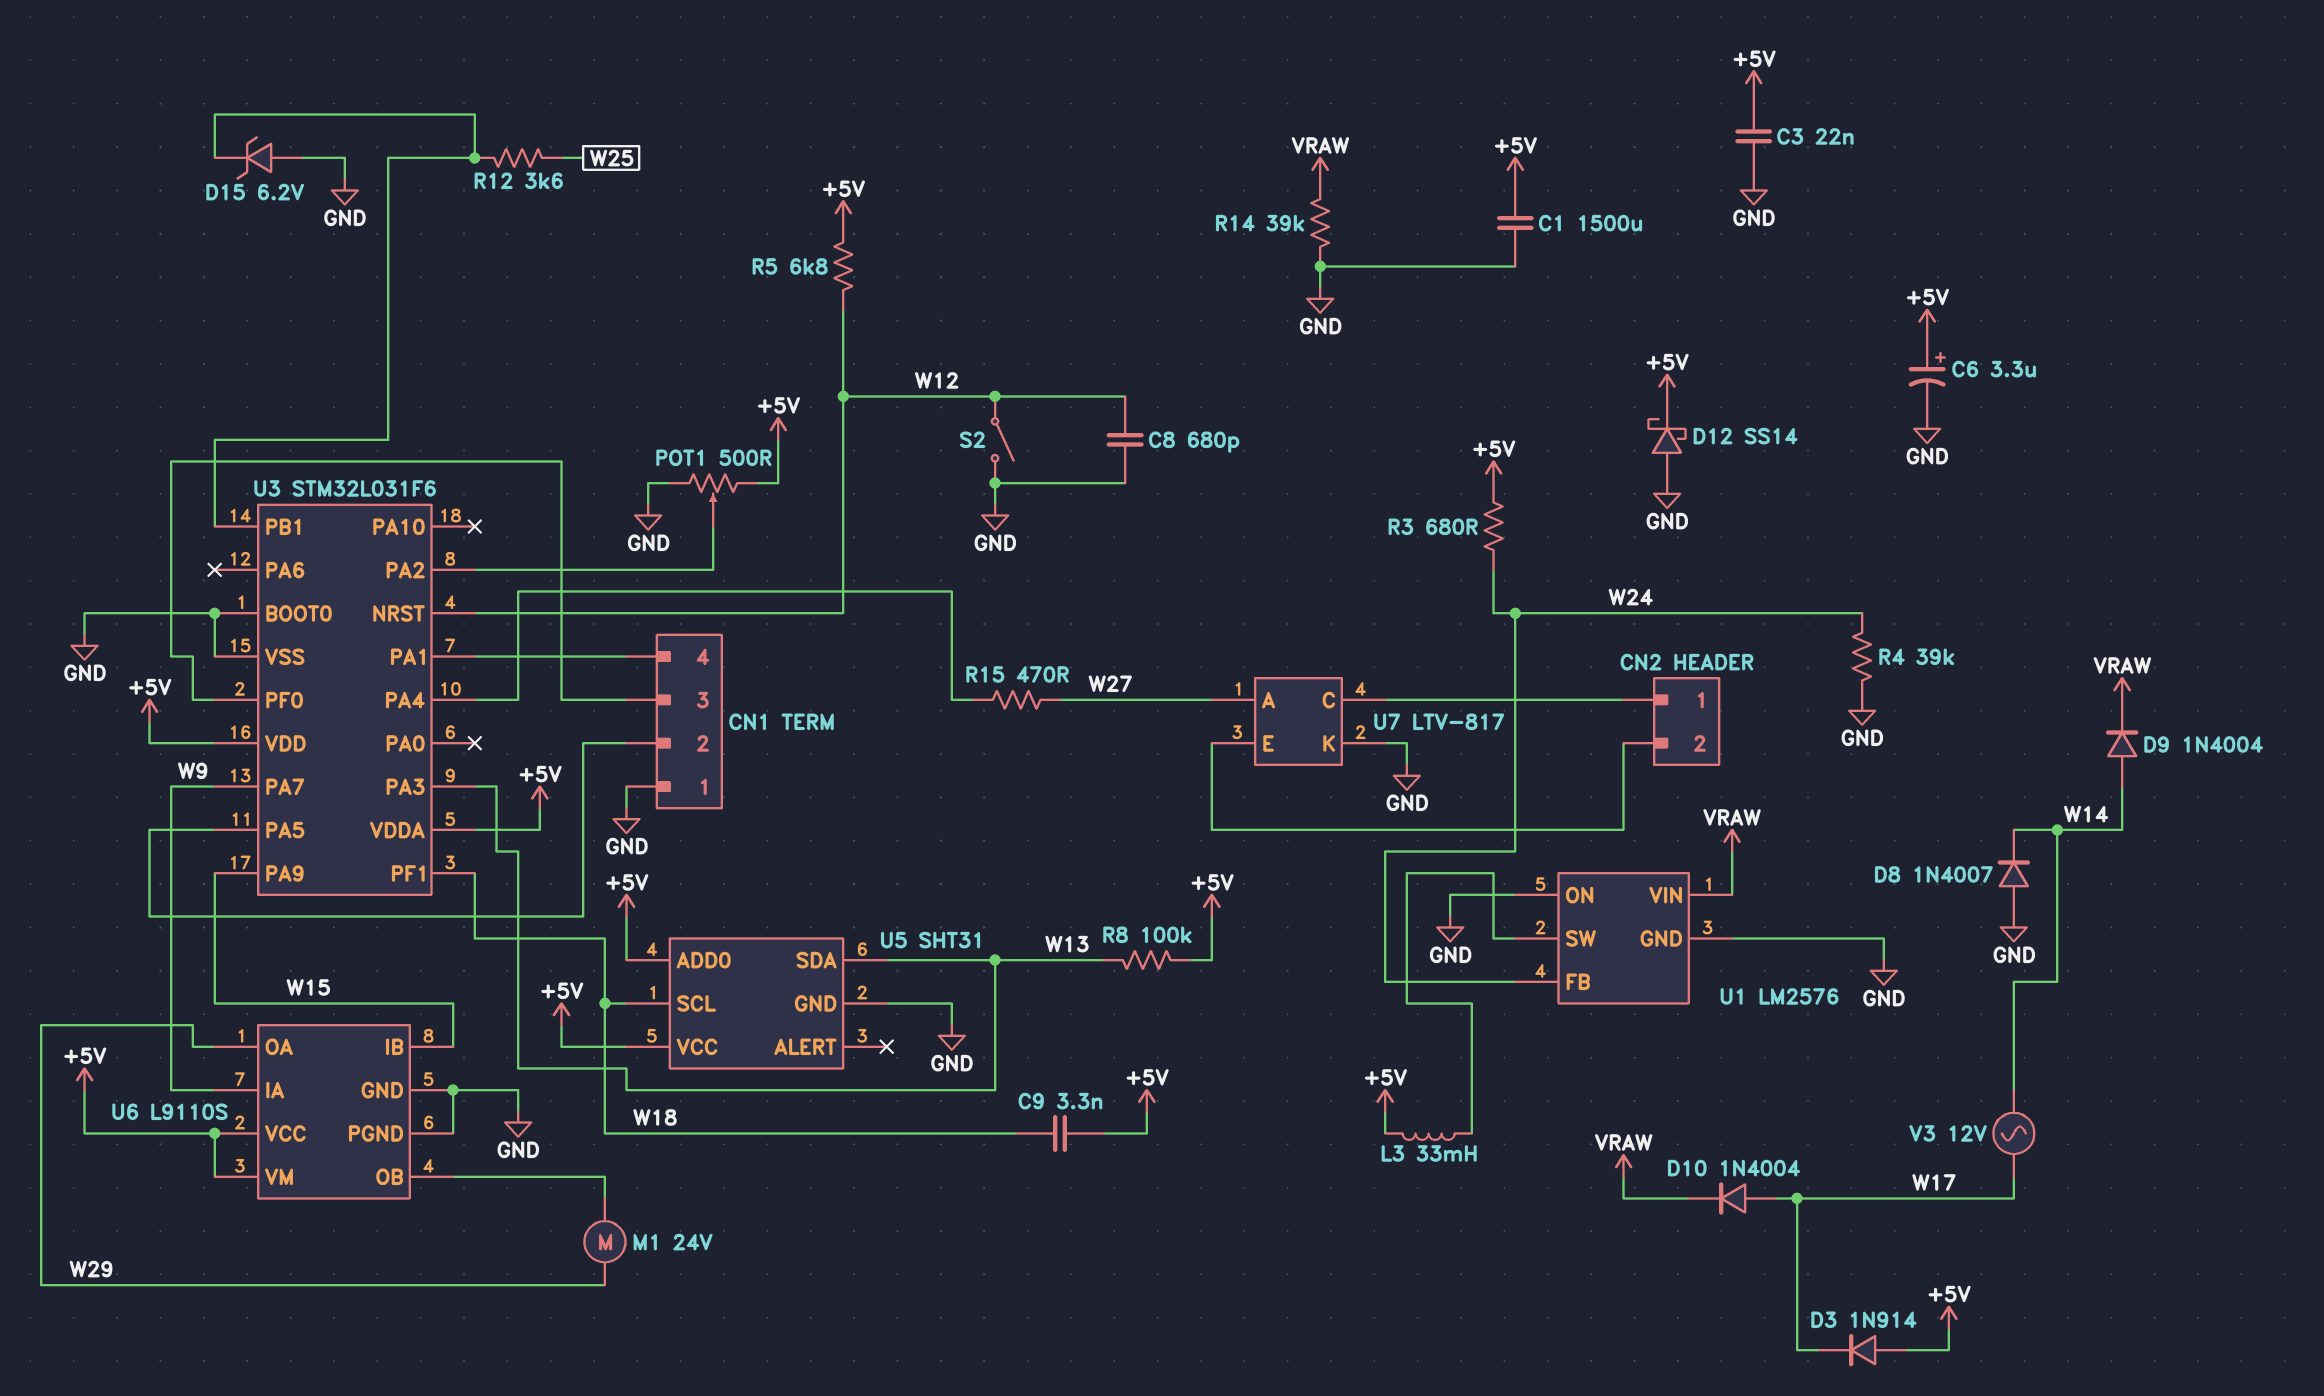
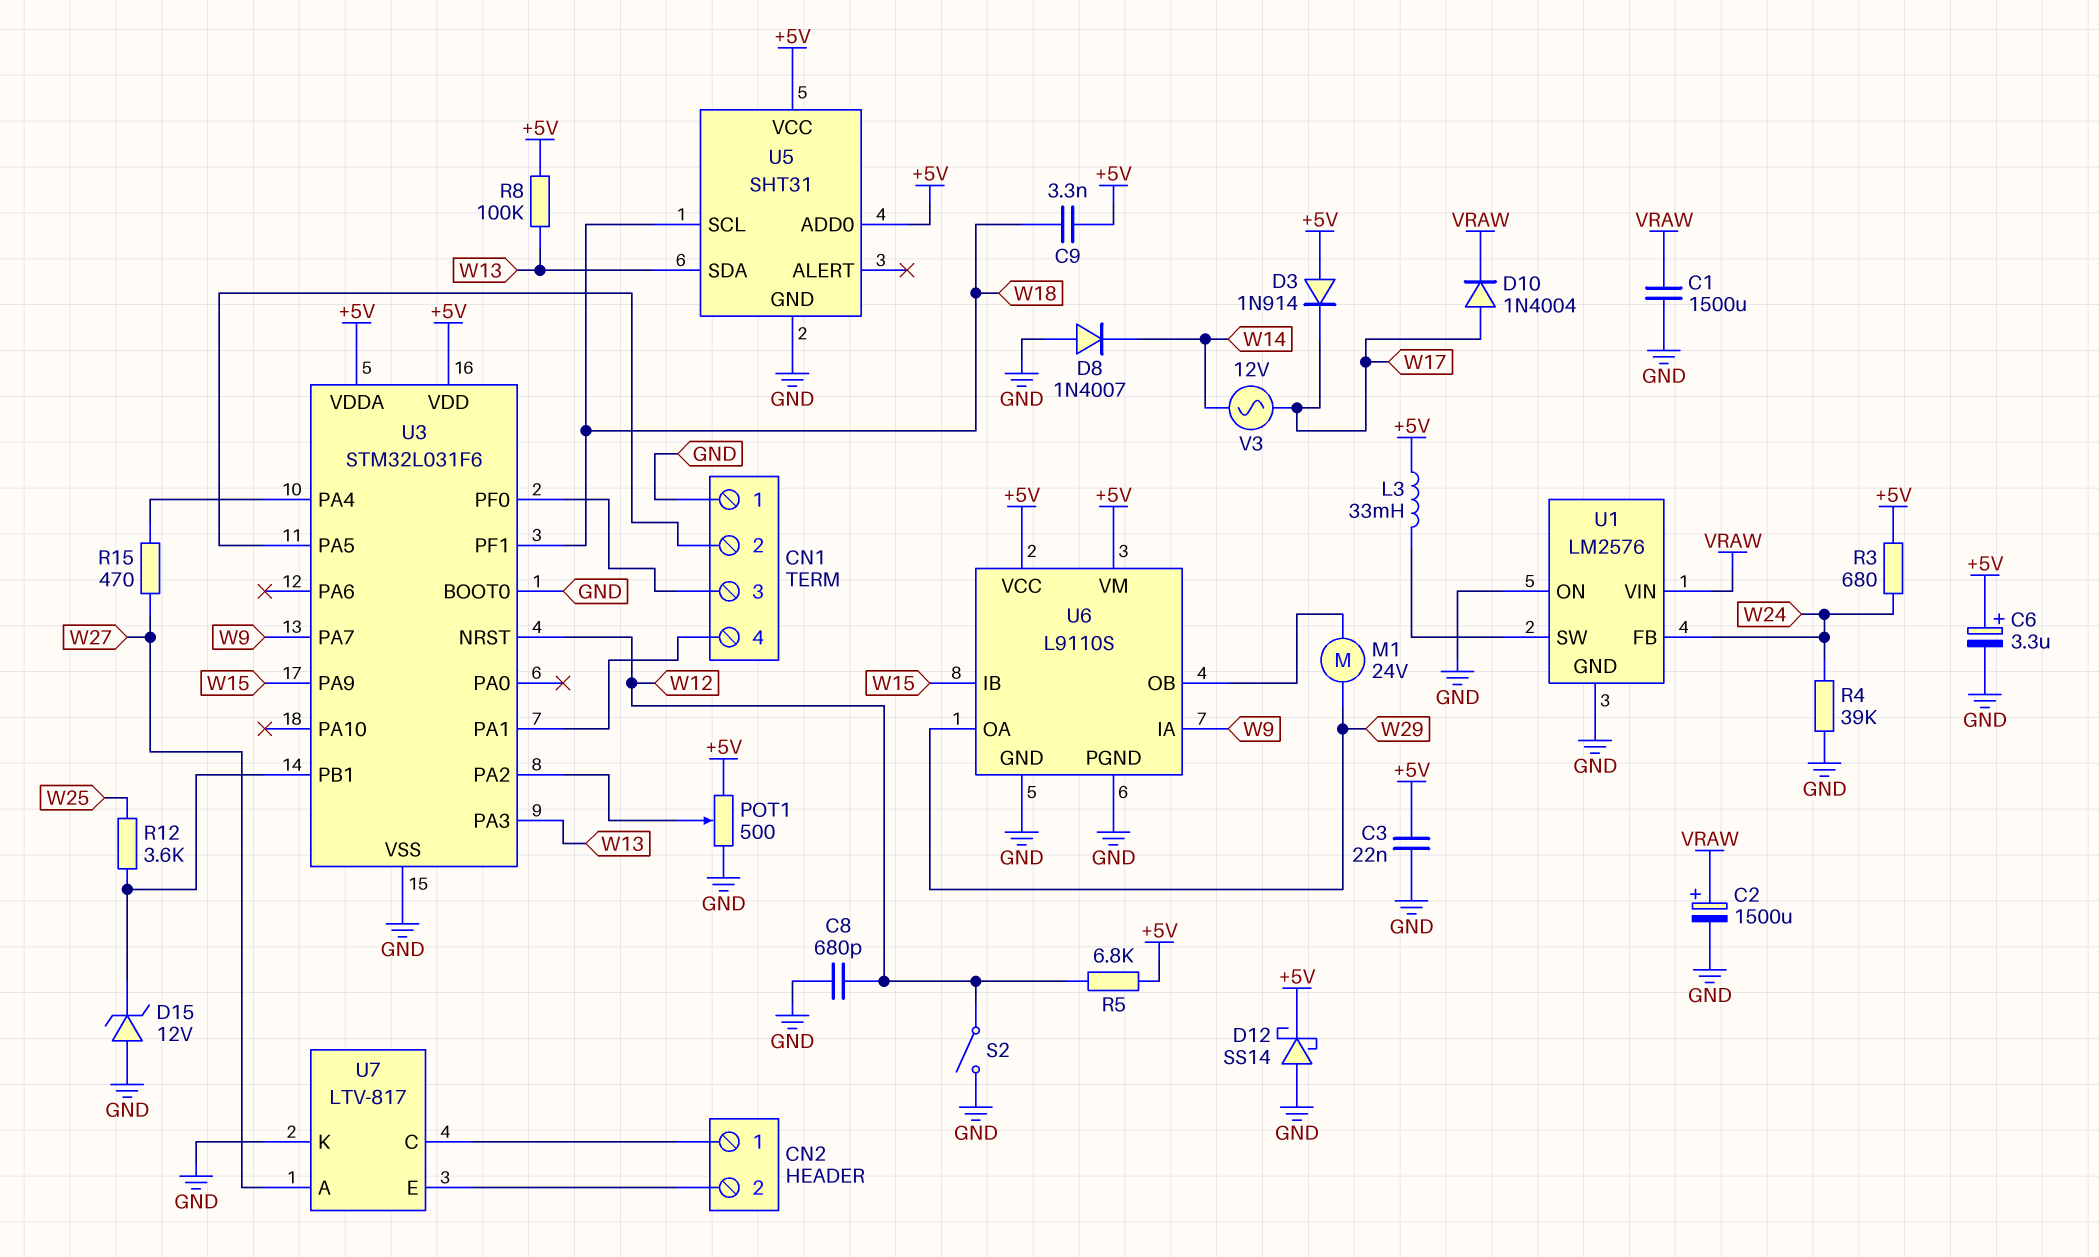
C1: 1500uF (+5V, GND) -> 1500uF (GND, VRAW)
C2: none -> 1500uF (plus VRAW, minus GND)
D9: diode 1N4004 (A W14, K VRAW) -> none
D15: zener 6.2V (A GND, K U3/PB1) -> zener 12V (A GND, K U3/PB1)
R14: 39k (GND, VRAW) -> none

